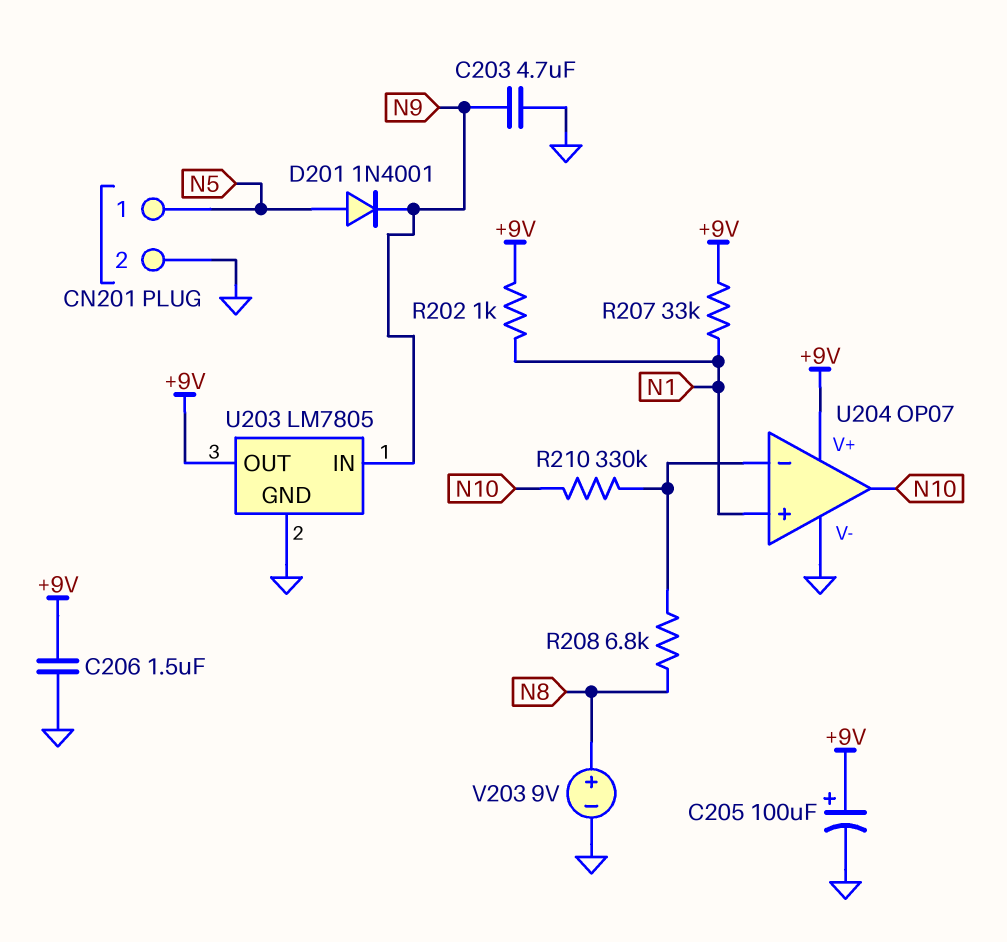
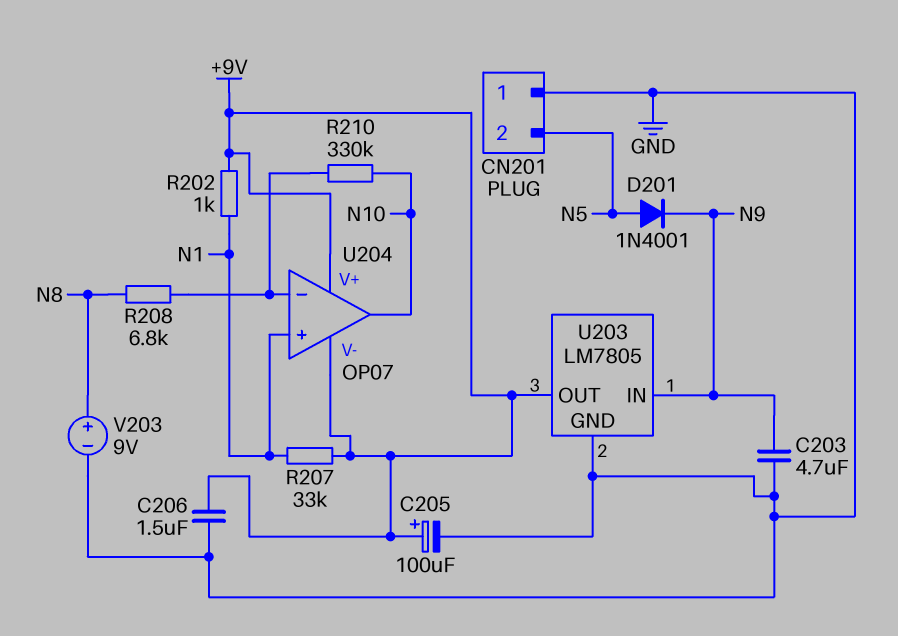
CN201 pin 1: N5 -> GND
CN201 pin 2: GND -> N5
U204 pin V-: GND -> +9V

